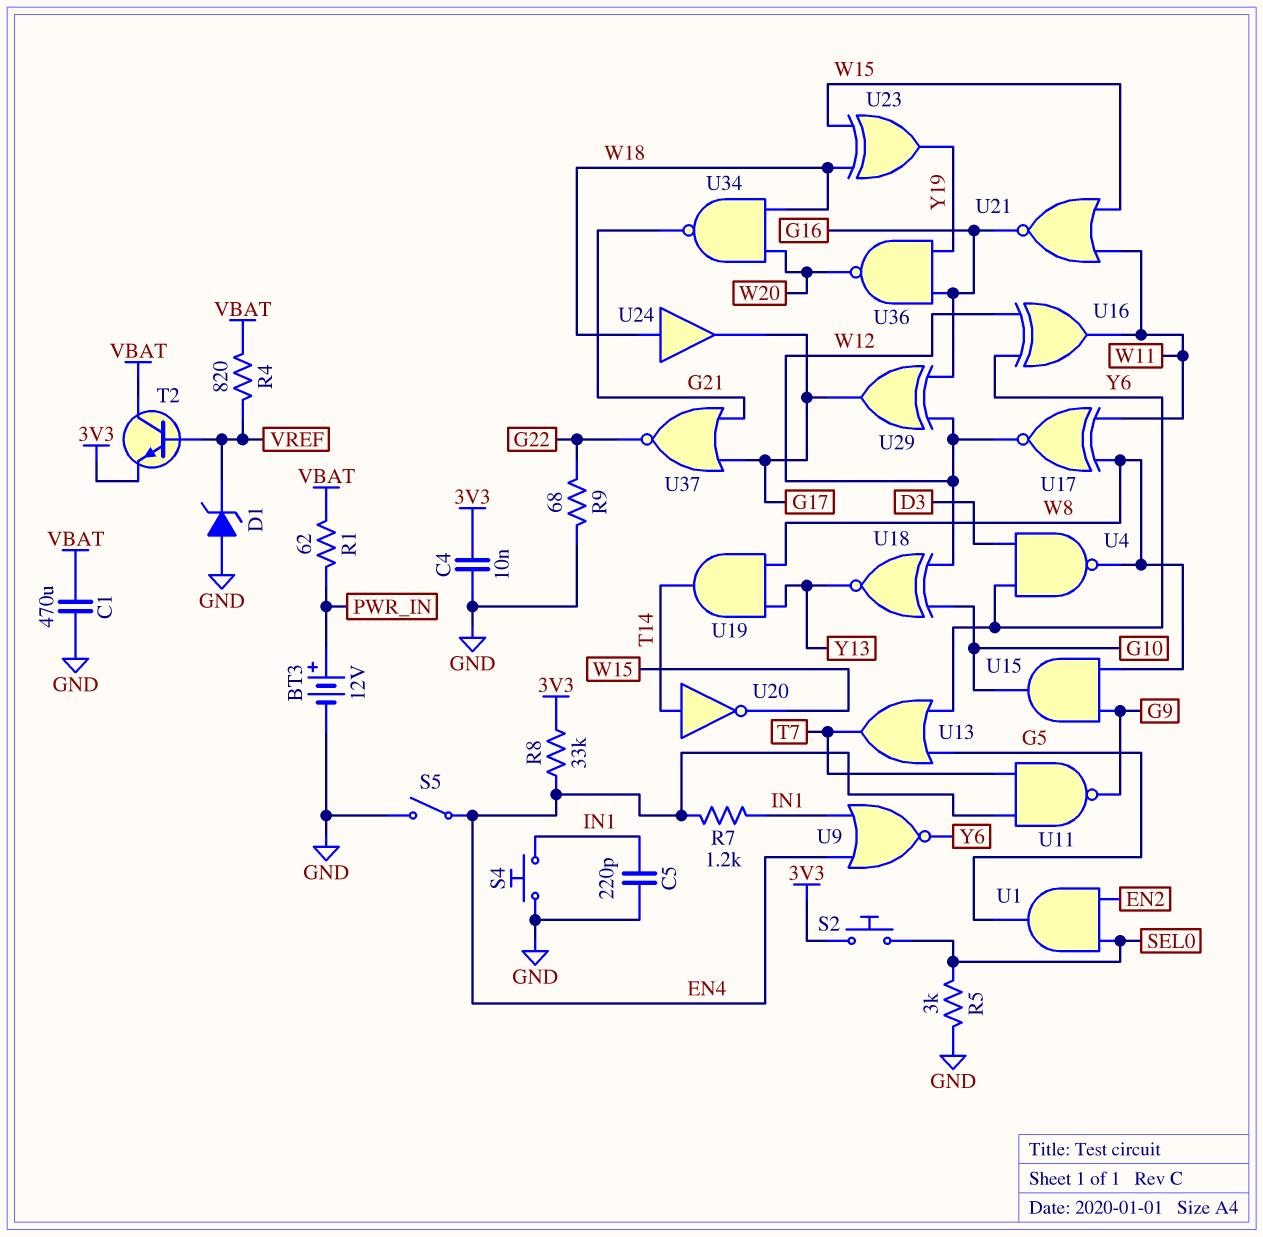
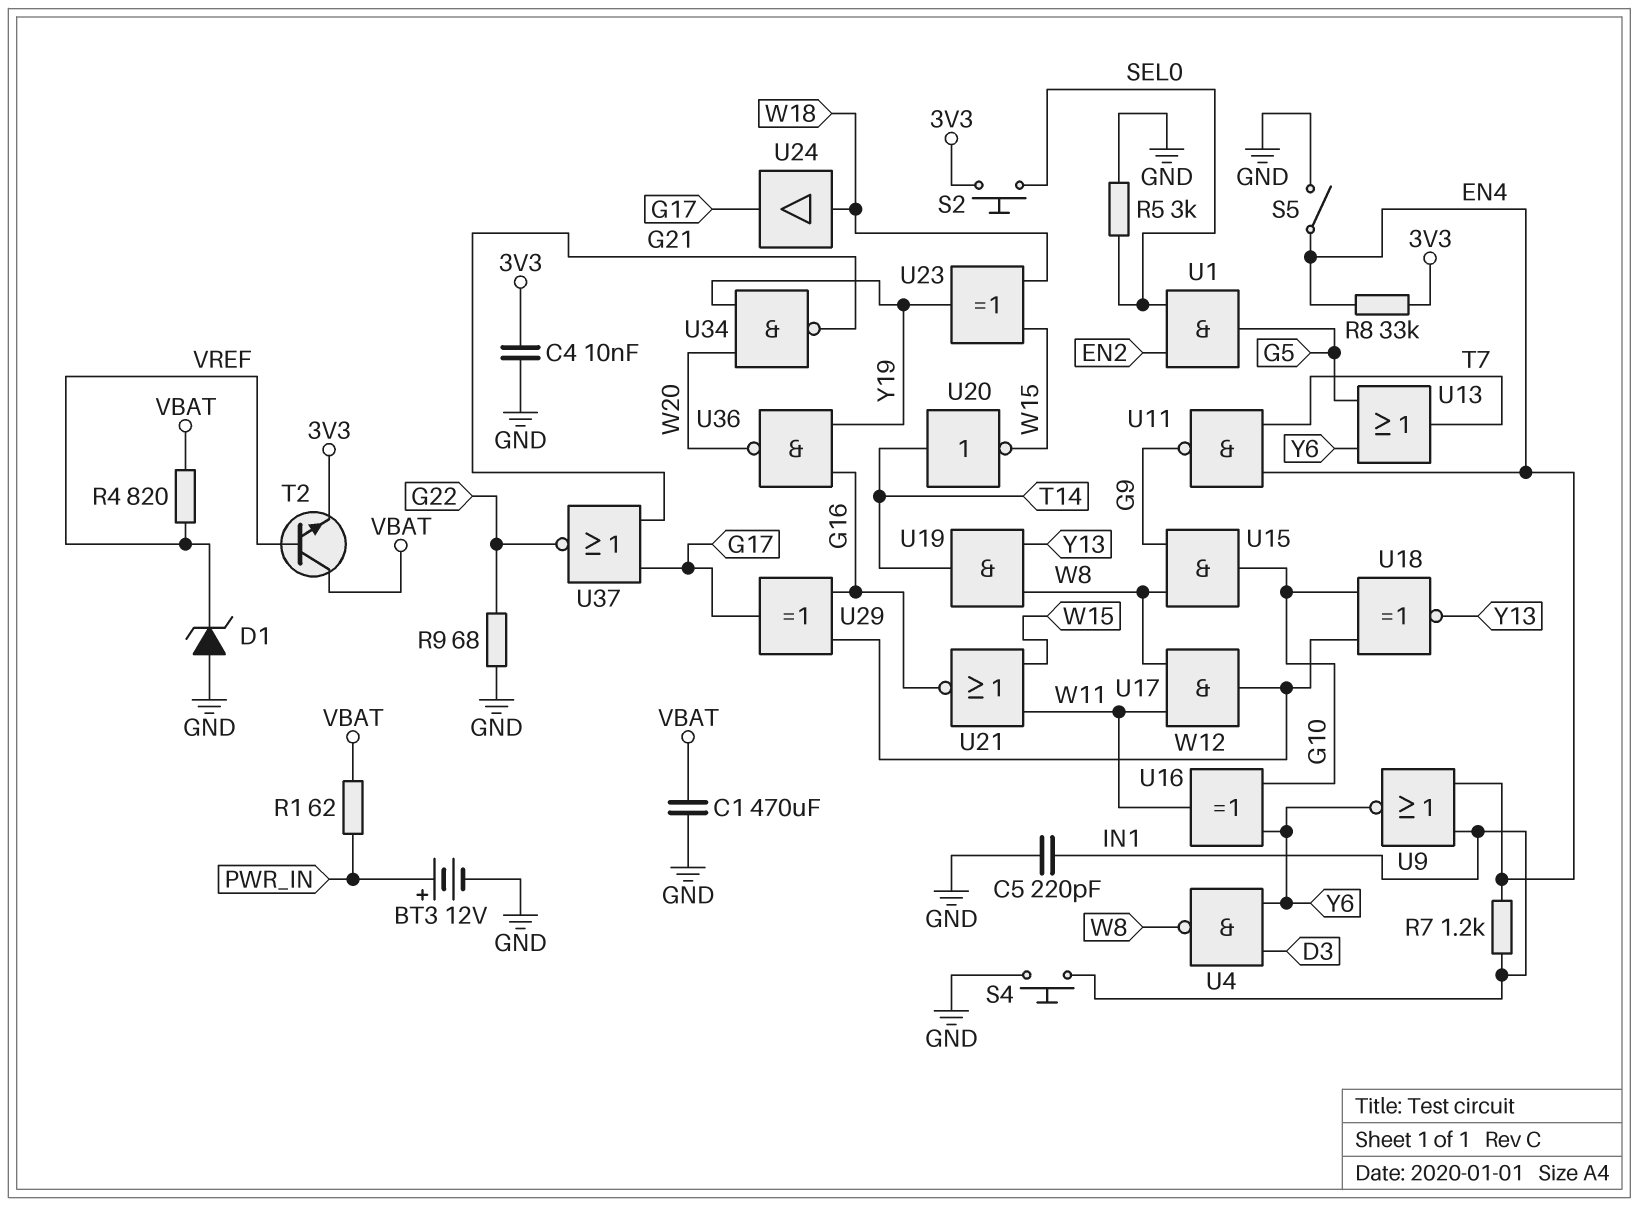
U16: XOR (in W12, in Y6, out W11) -> XOR (in G10, in Y6, out W11)
U17: XNOR (in W8, in W11, out W12) -> AND (in W8, in W11, out W12)
U34: NAND (in W18, in W20, out G21) -> NAND (in W20, in Y19, out G21)

